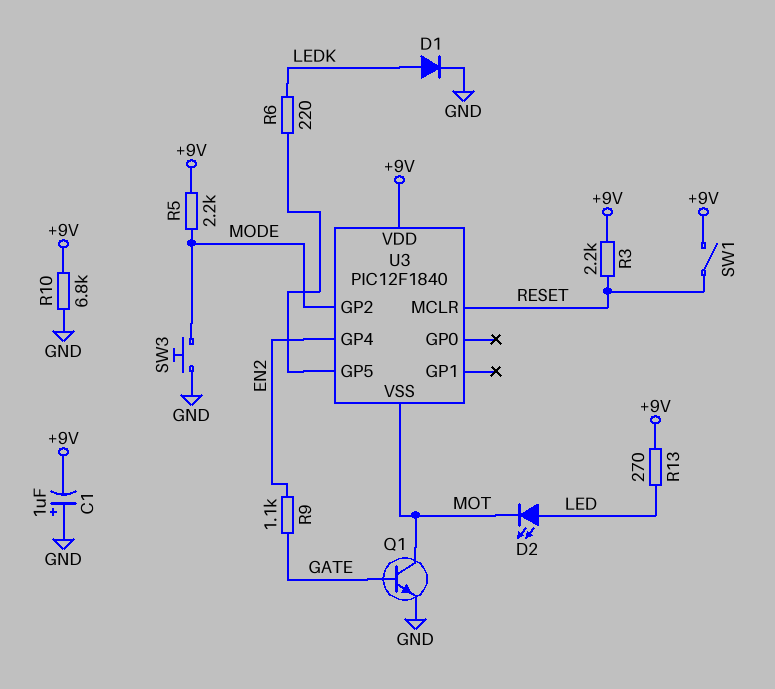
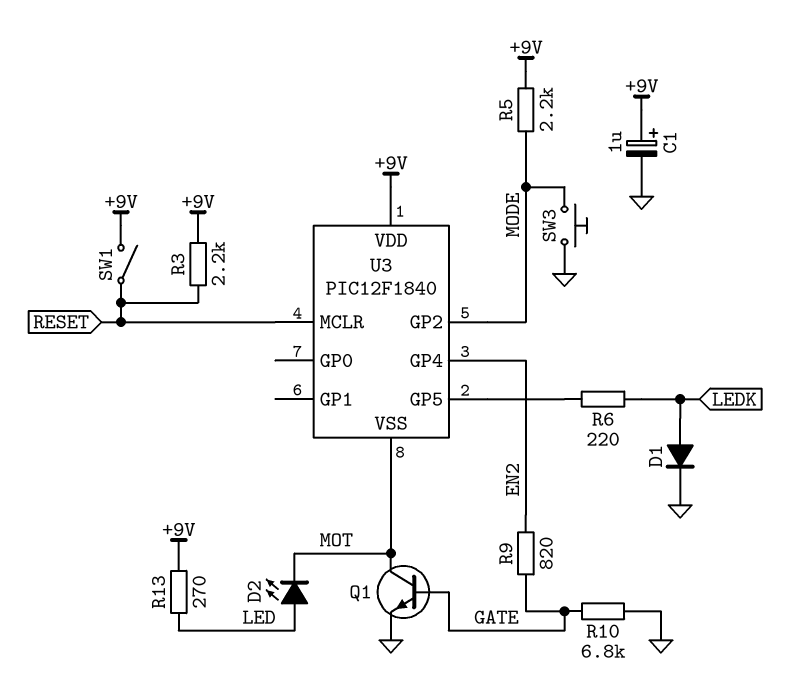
C1: 1uF (plus GND, minus +9V) -> 1uF (plus +9V, minus GND)
R9: 1.1k (EN2, GATE) -> 820 (EN2, GATE)
R10: 6.8k (+9V, GND) -> 6.8k (GATE, GND)

